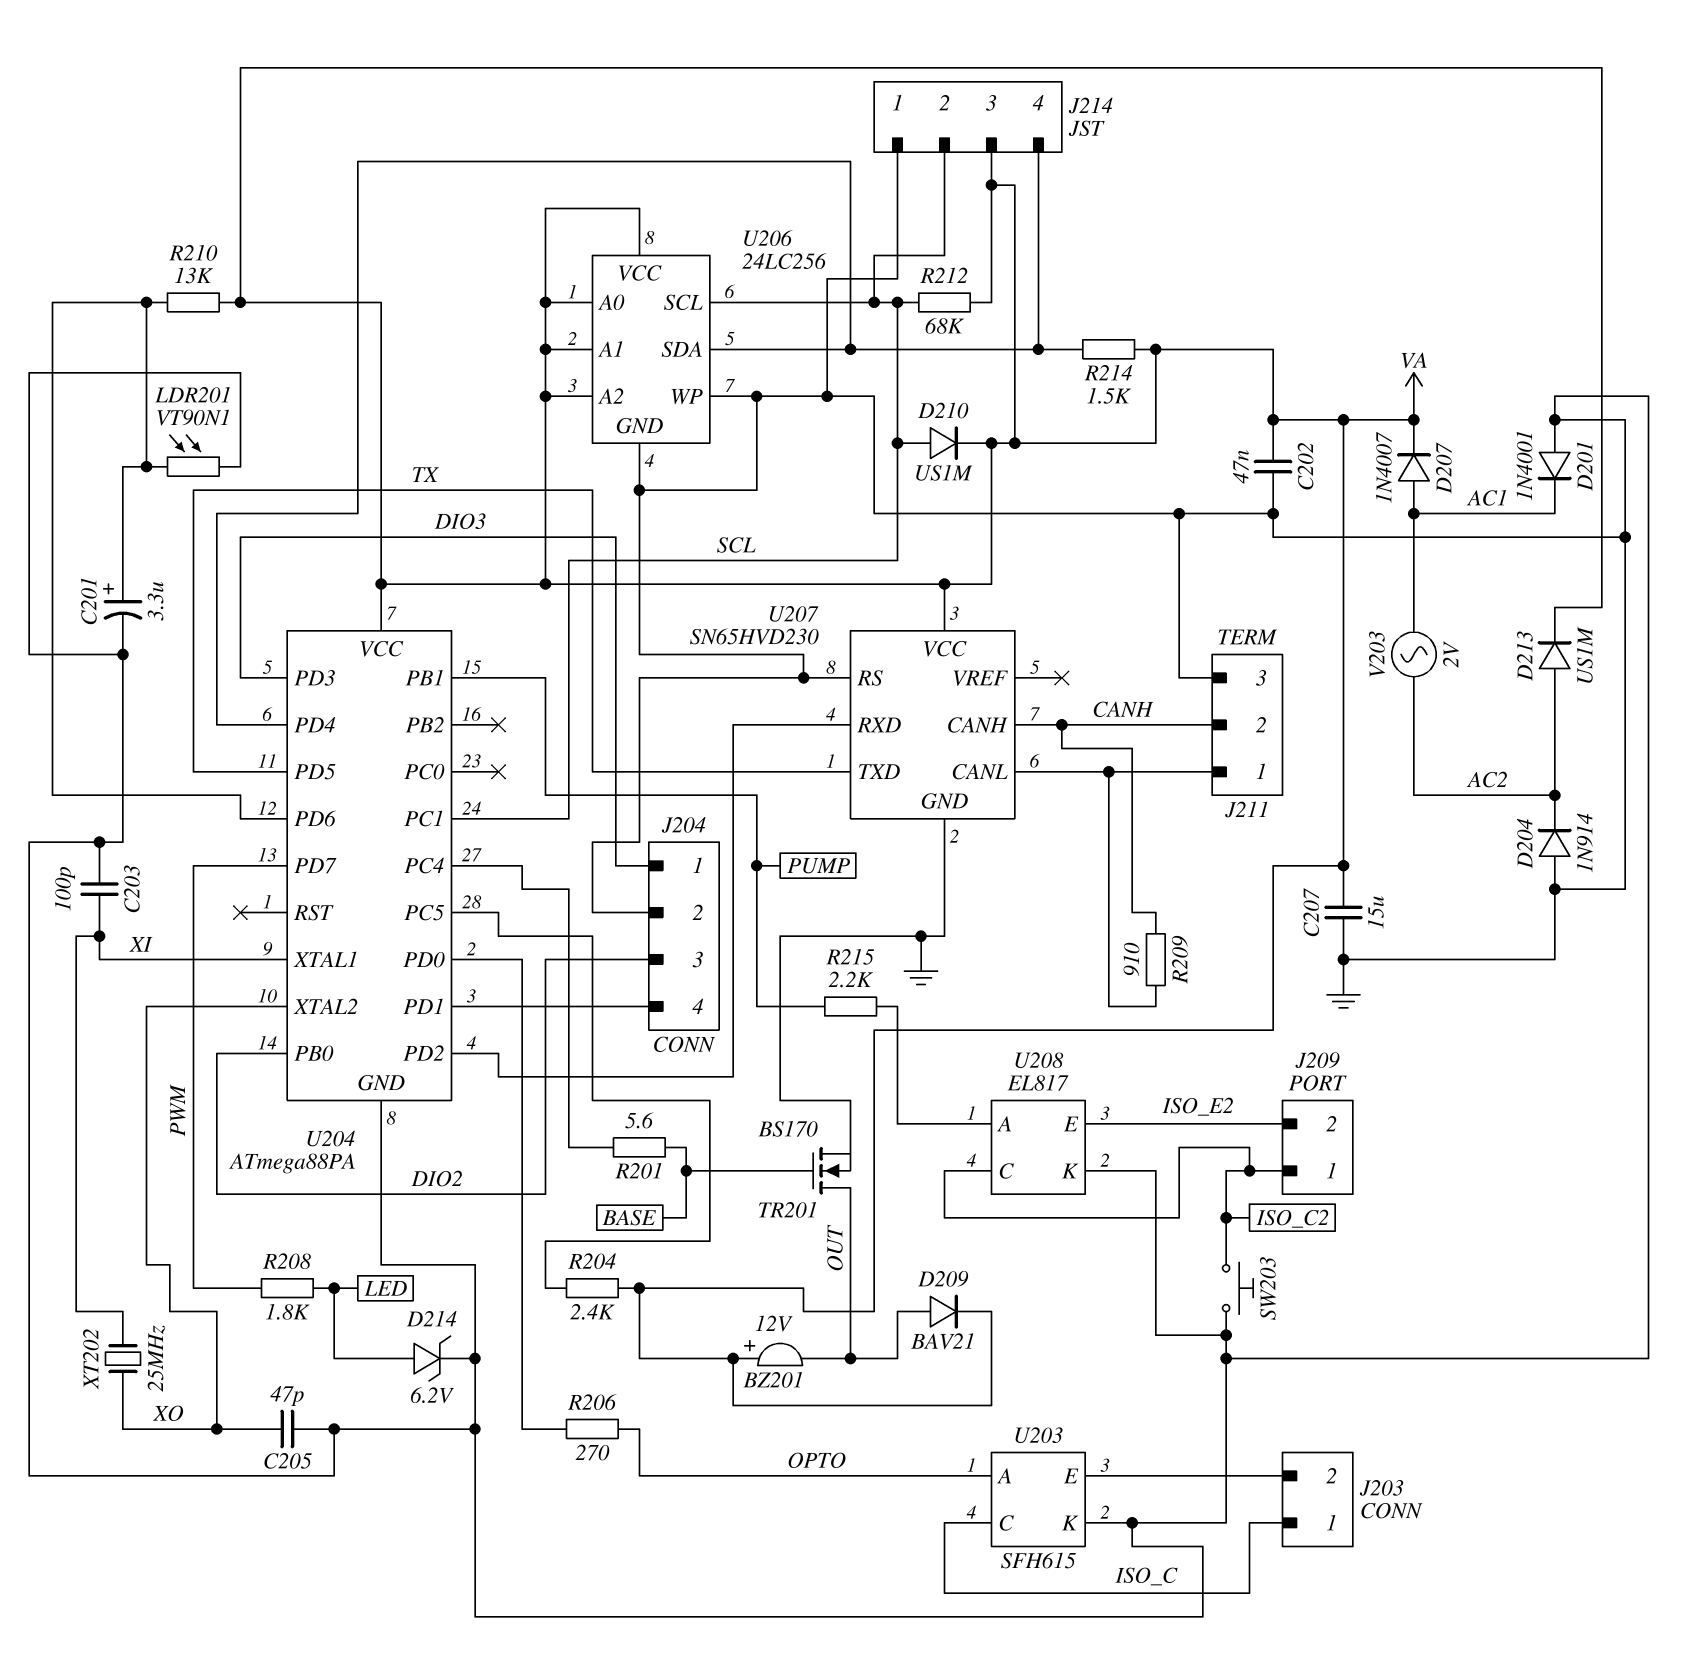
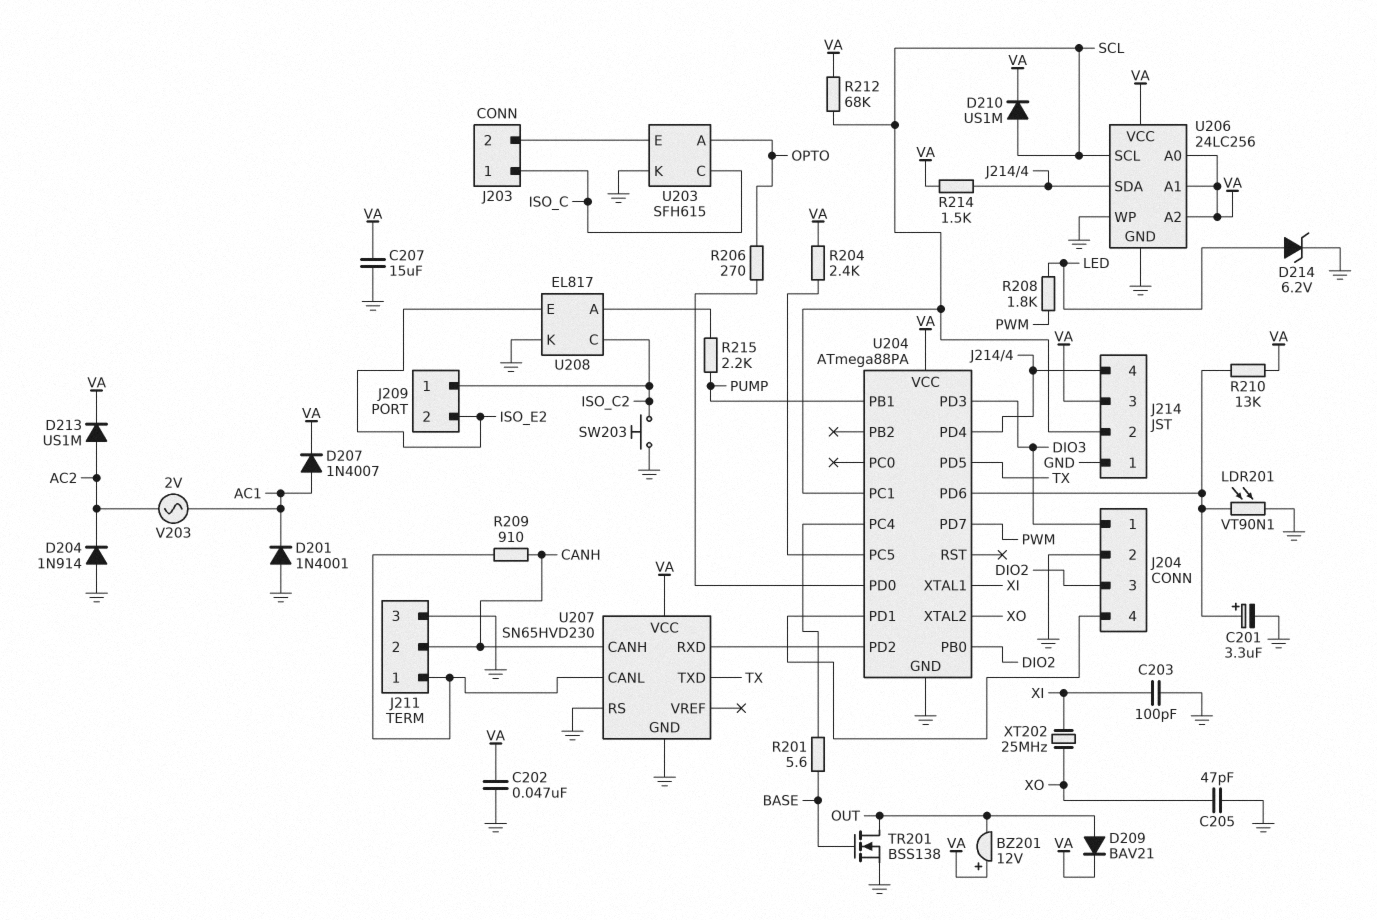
TR201: NMOS BS170 (G BASE, D OUT, S GND) -> NMOS BSS138 (G BASE, D OUT, S GND)

